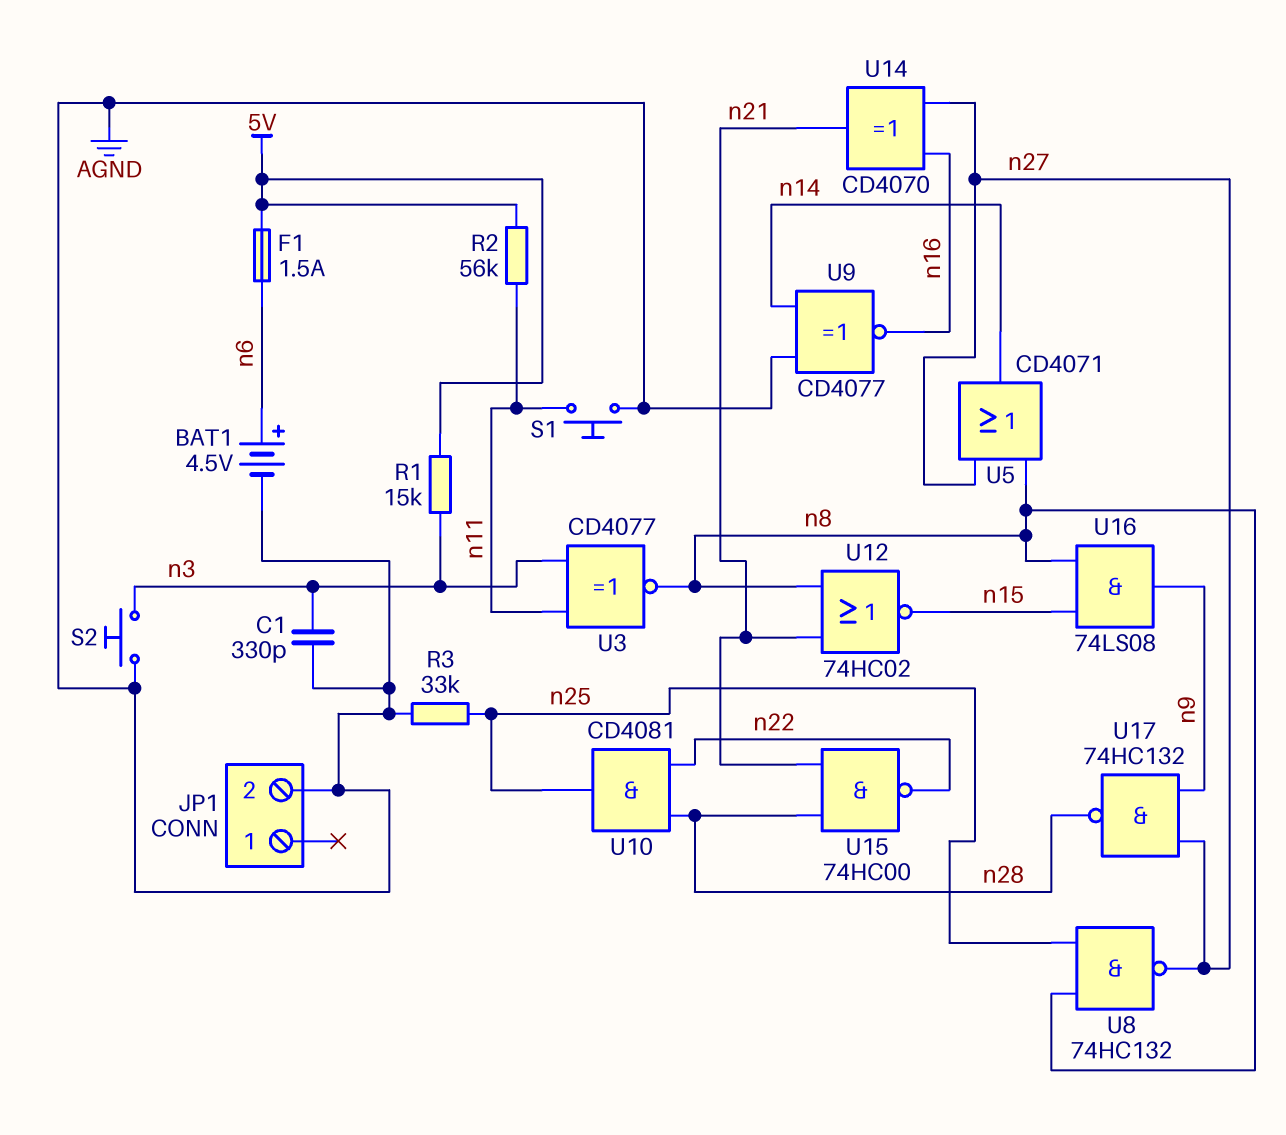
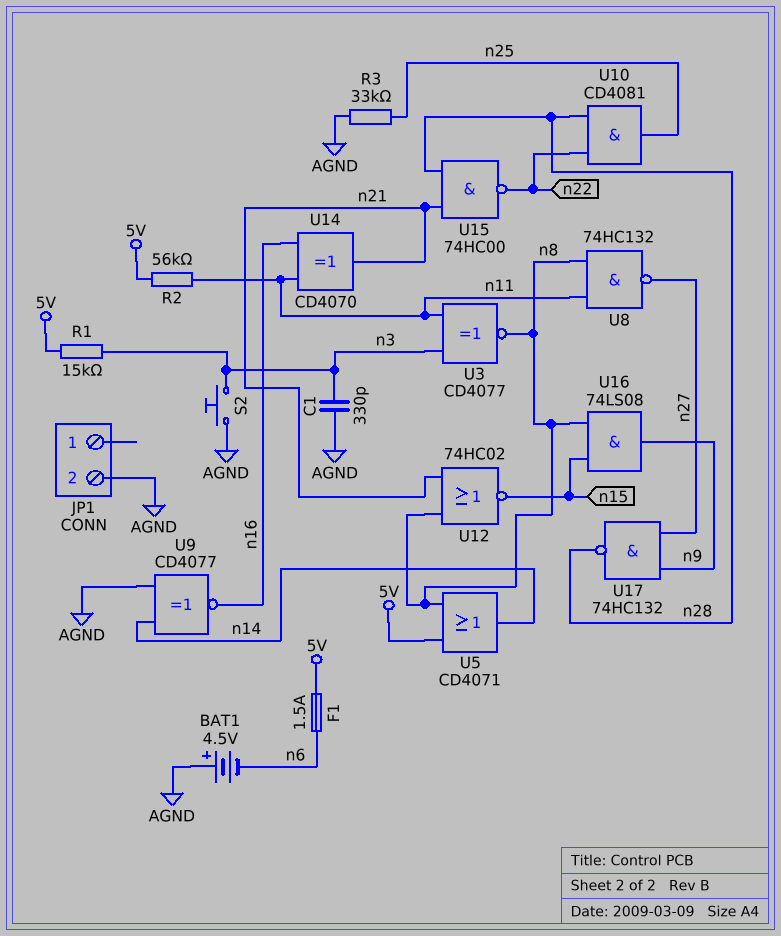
BAT1: 4.5V (plus n6, minus AGND) -> 4.5V (plus AGND, minus n6)
S1: button (AGND, n11) -> none
U5: OR CD4071 (in n8, in n27, out n14) -> OR CD4071 (in 5V, in n8, out n14)
U8: NAND 74HC132 (in n8, in n25, out n27) -> NAND 74HC132 (in n8, in n11, out n27)
U14: XOR CD4070 (in n16, in n27, out n21) -> XOR CD4070 (in n11, in n16, out n21)

